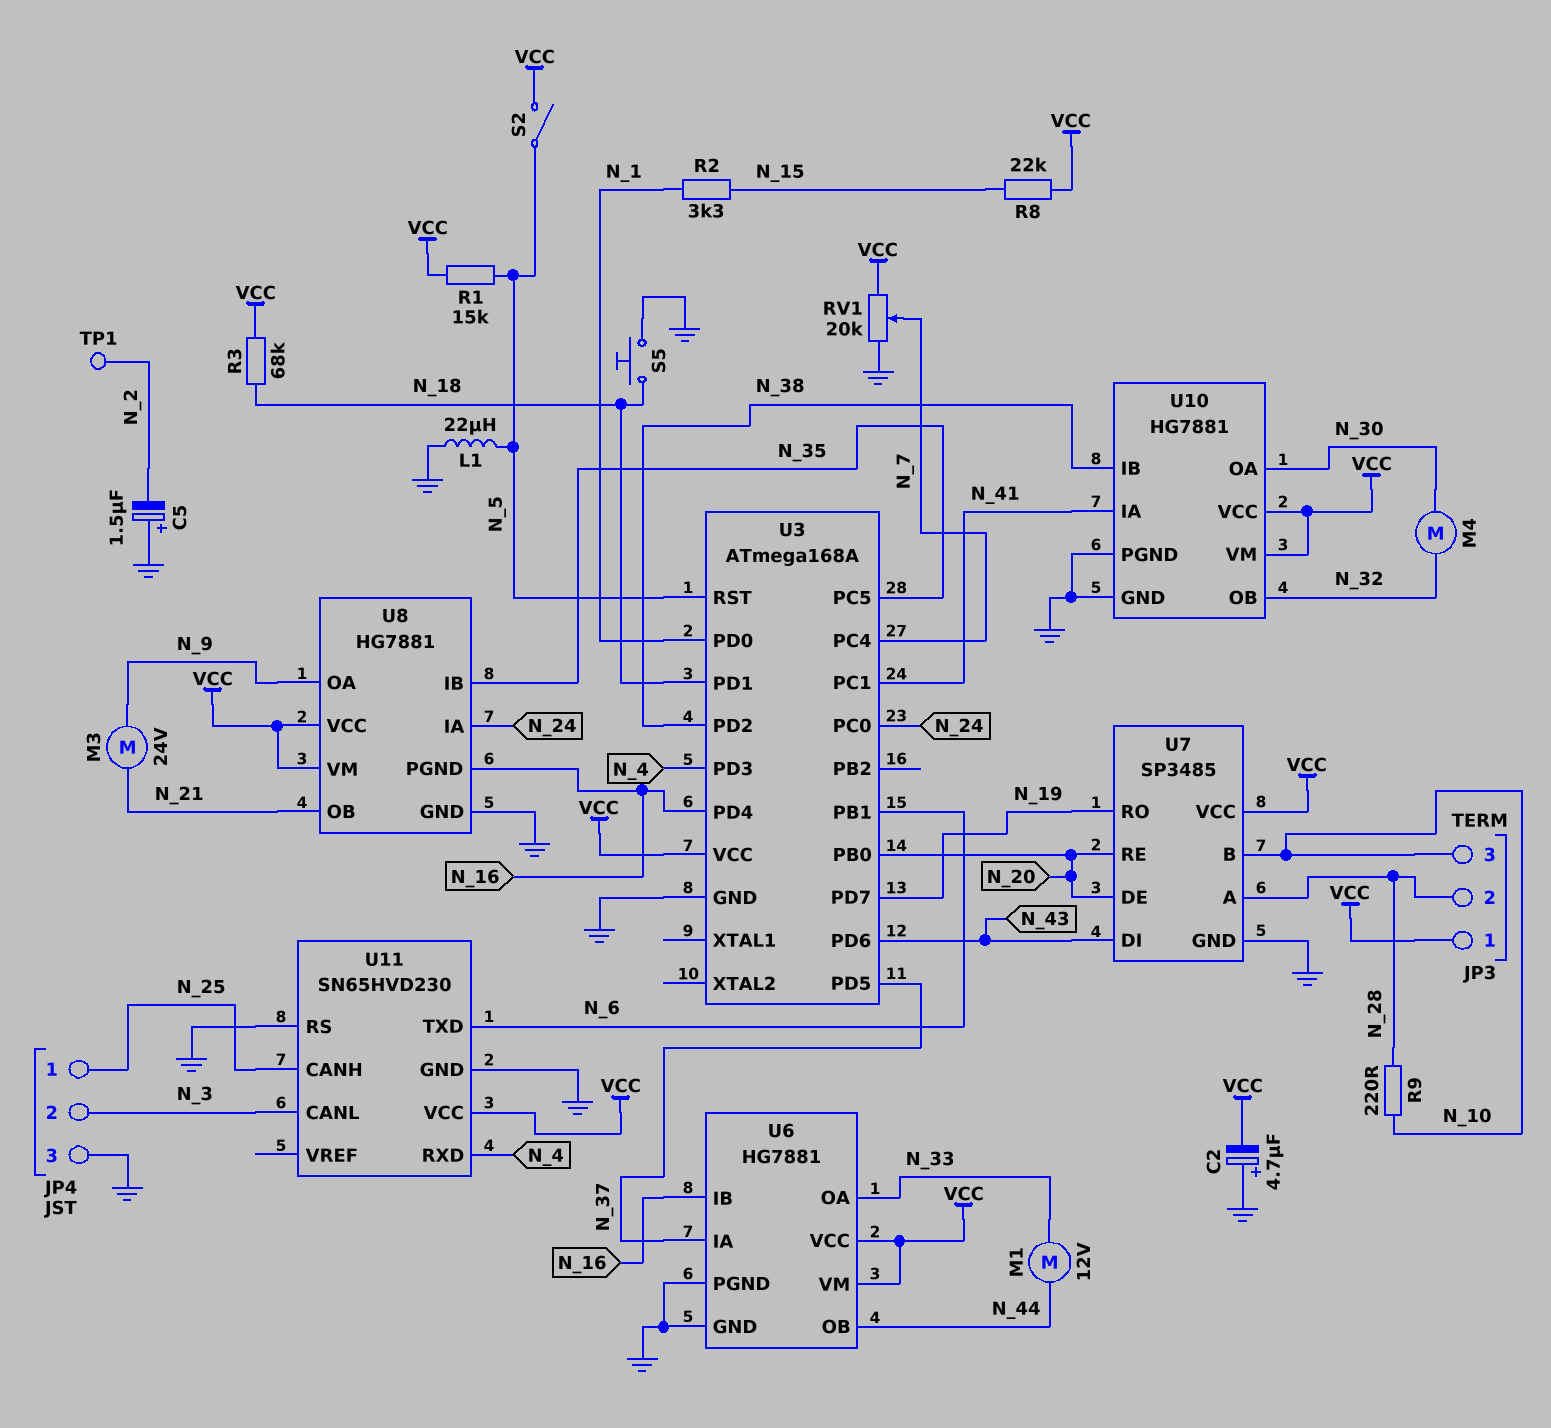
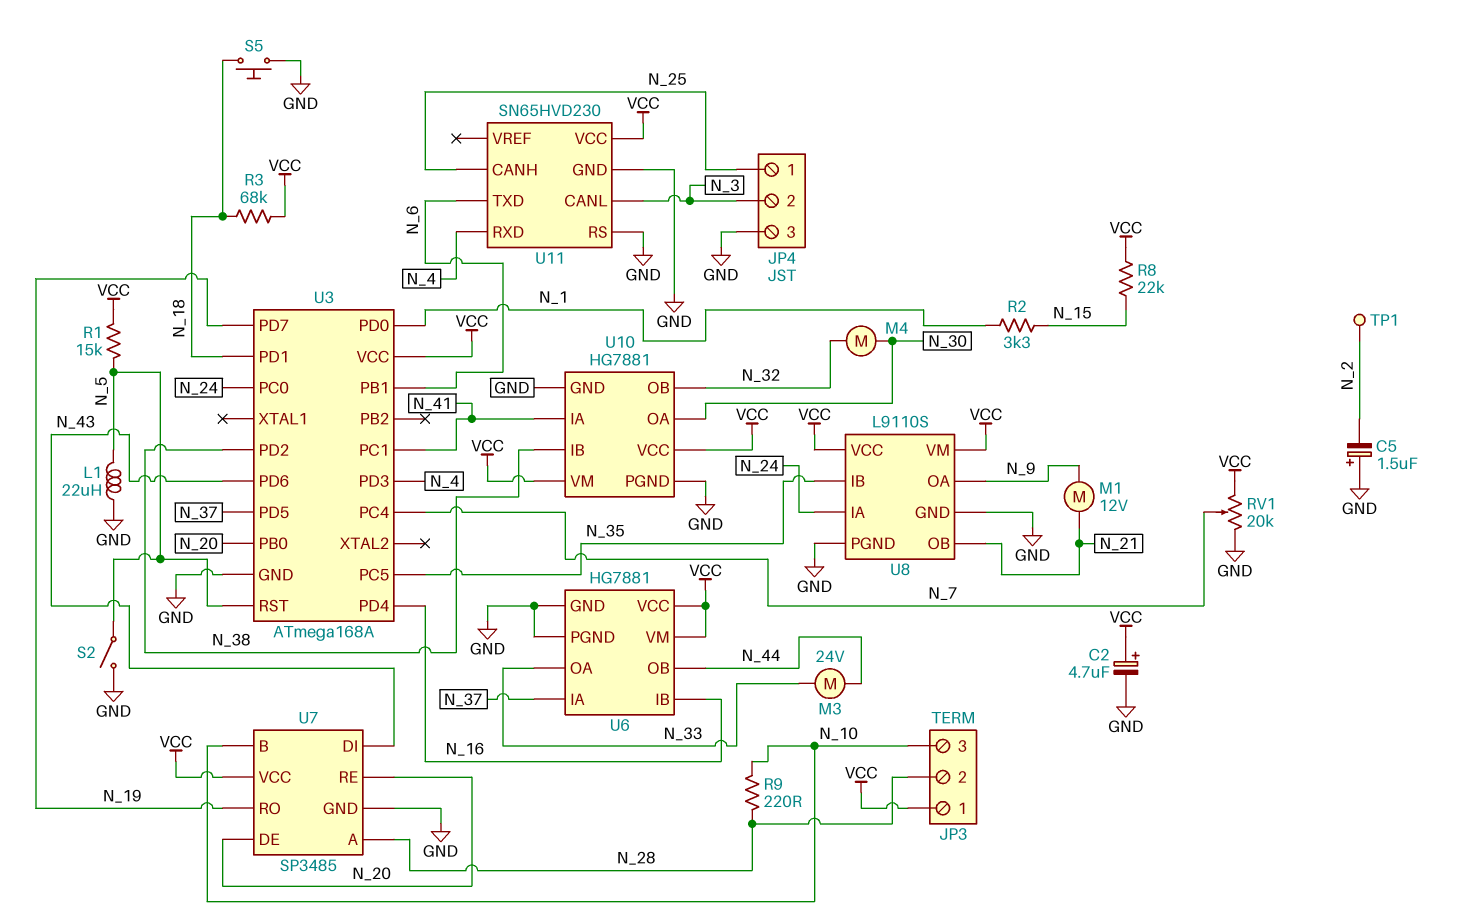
C2: 4.7uF (plus GND, minus VCC) -> 4.7uF (plus VCC, minus GND)
M1: motor 12V (N_33, N_44) -> motor 12V (N_9, N_21)
M3: motor 24V (N_9, N_21) -> motor 24V (N_33, N_44)
S2: switch (N_5, VCC) -> switch (GND, N_5)
U8: HG7881 -> L9110S
U8 pin PGND: N_16 -> GND

